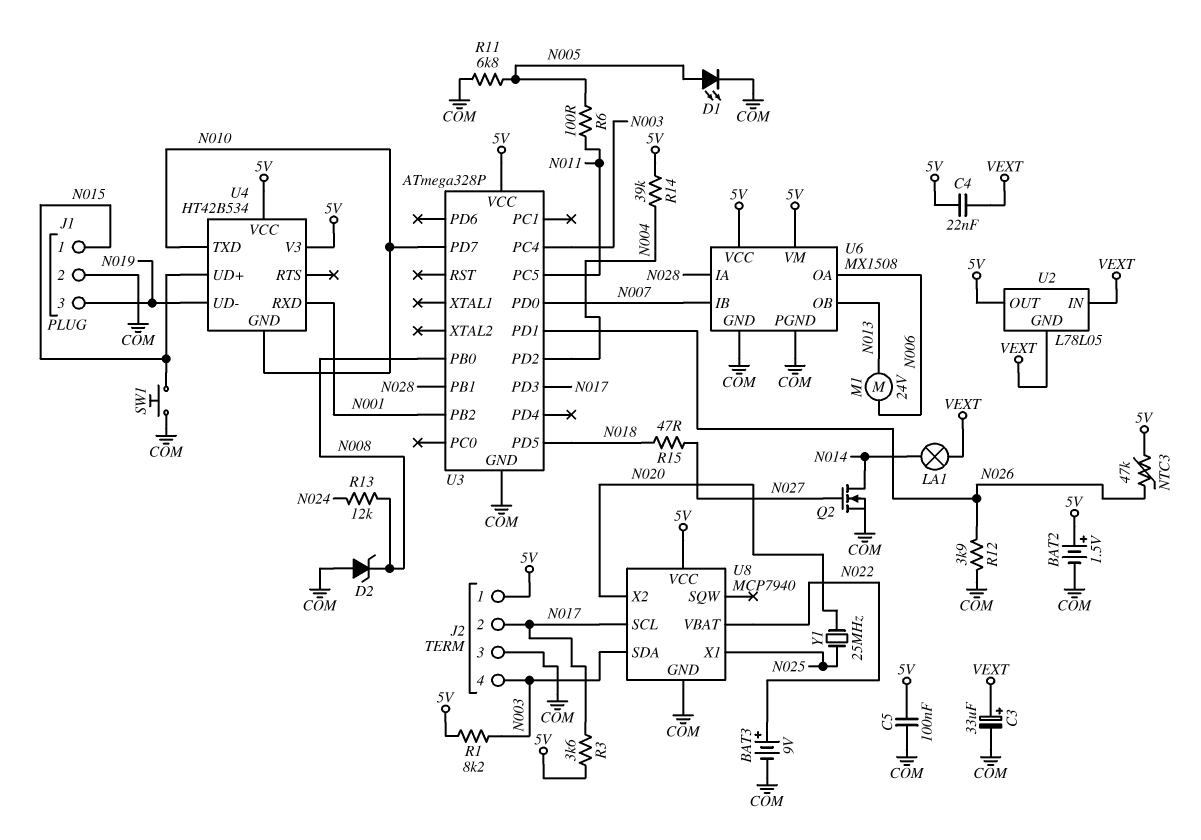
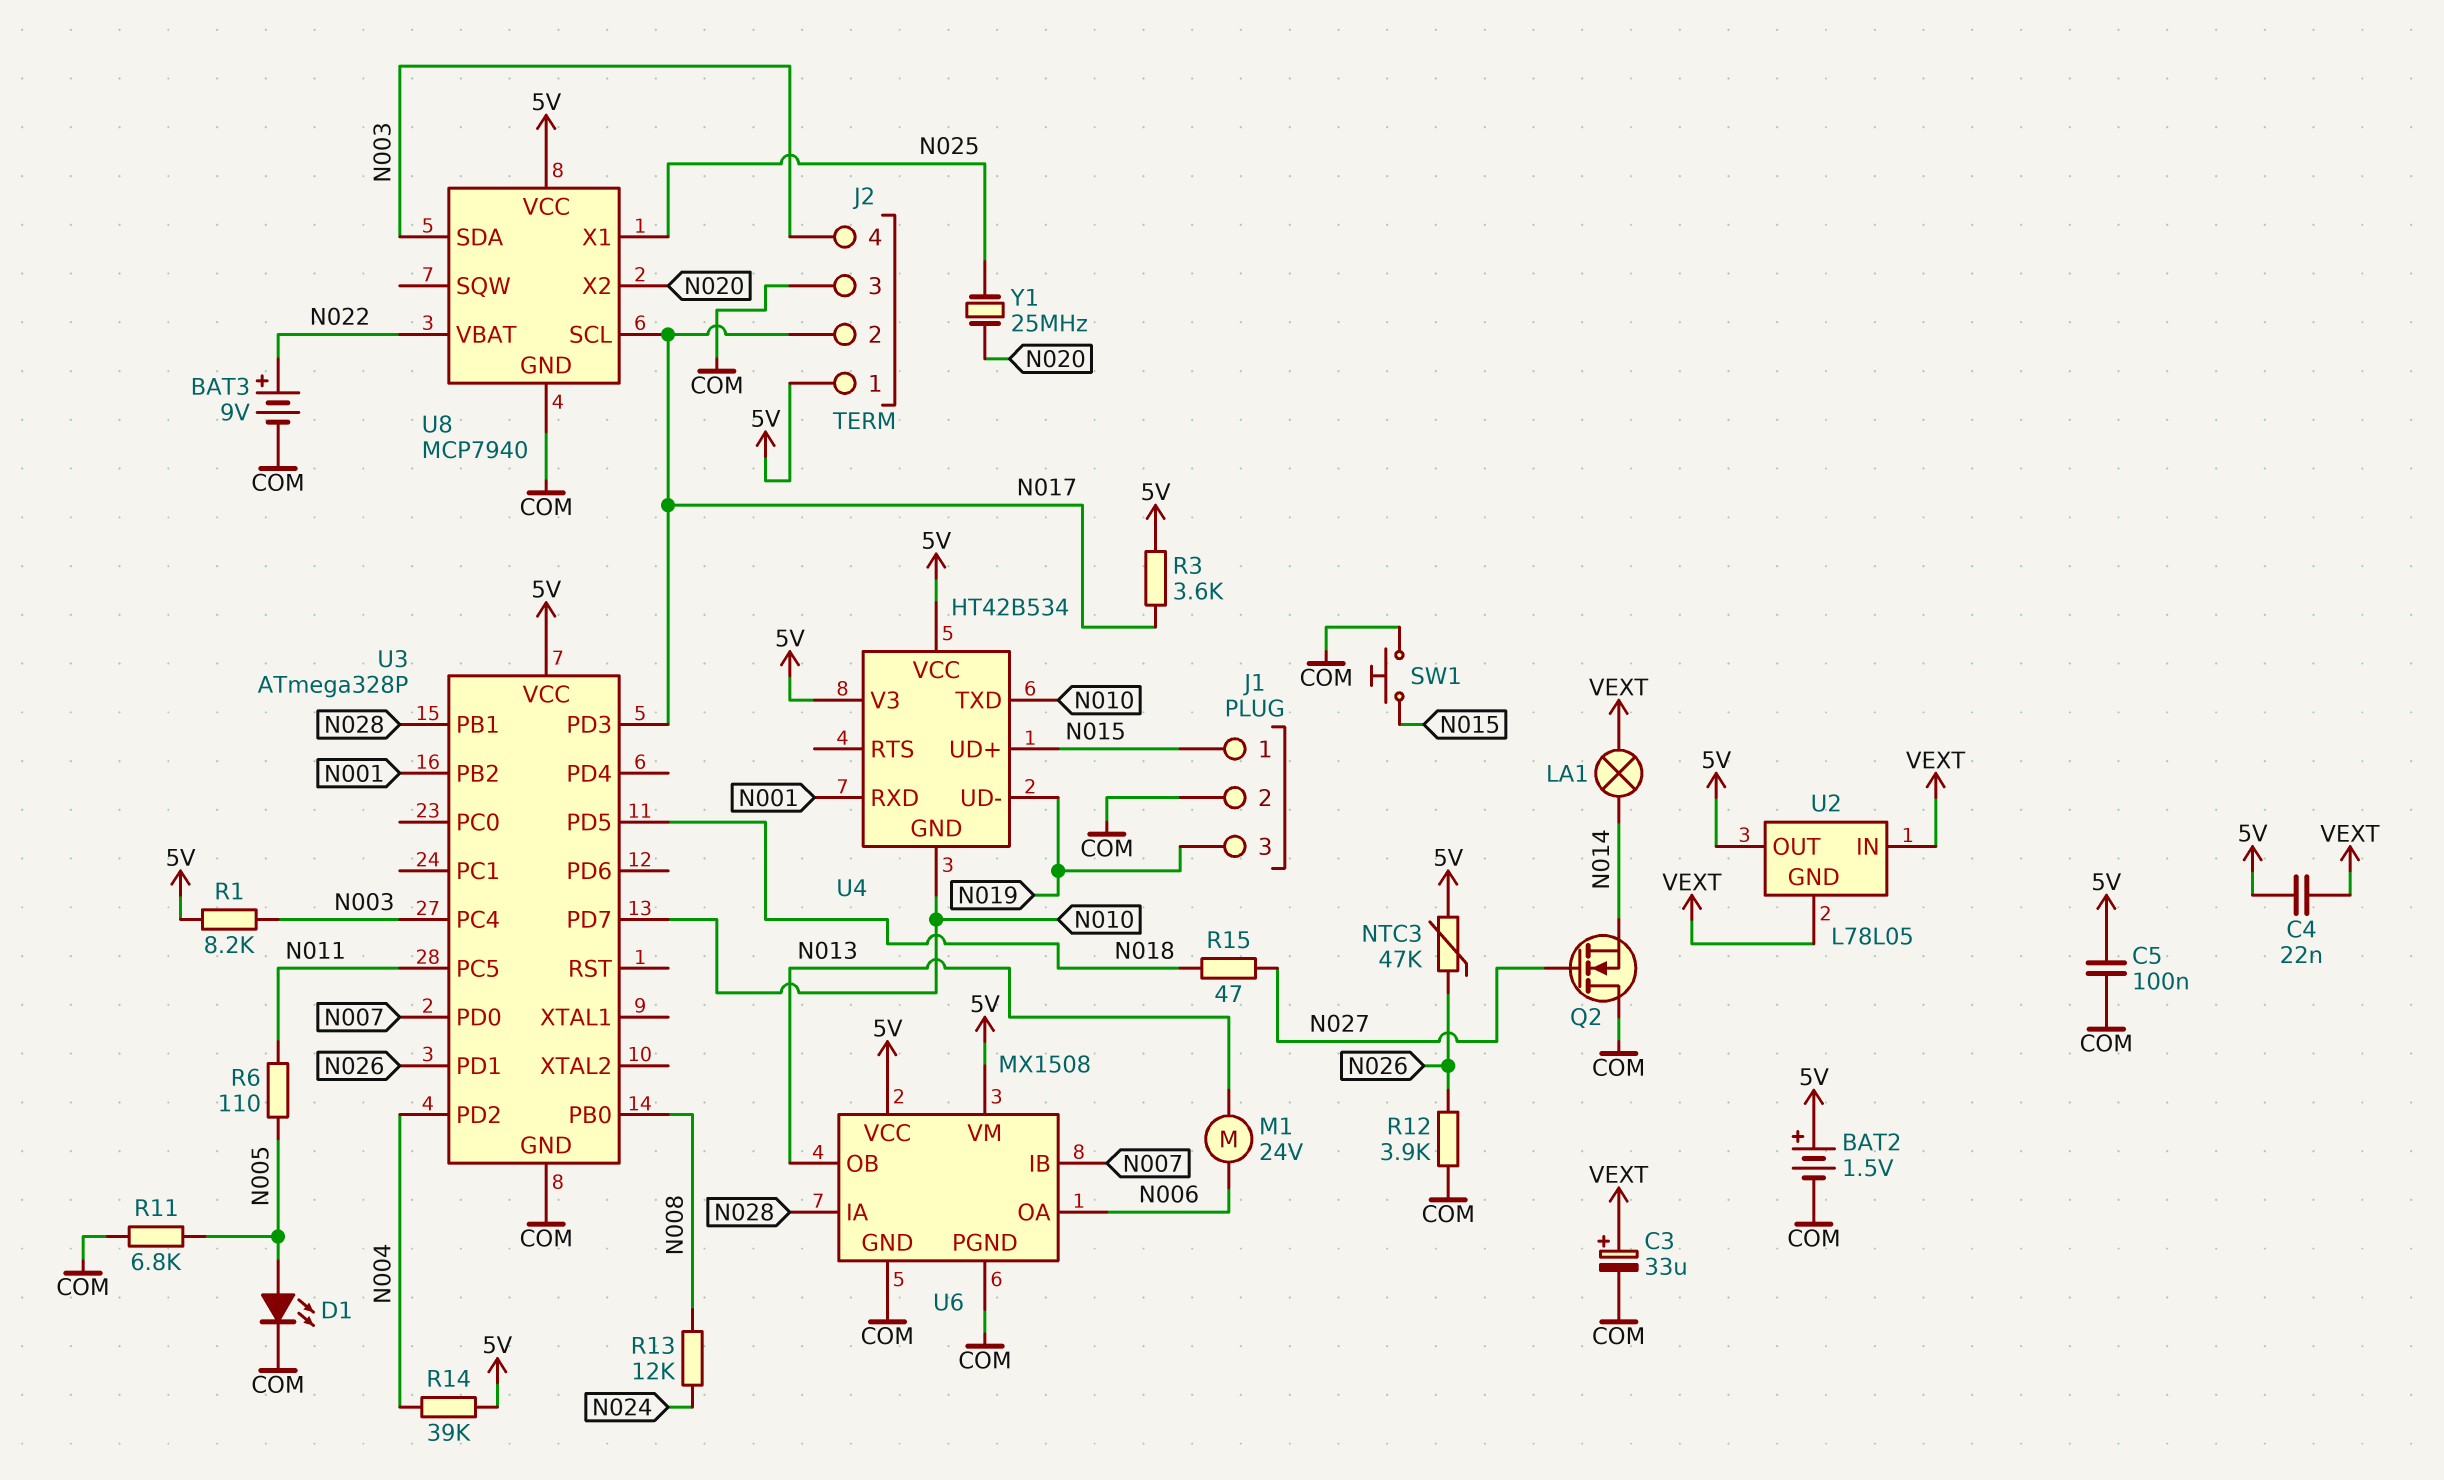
D2: zener (A COM, K N008) -> none
Q2: NMOS (G N027, D N014, S COM) -> NMOS (G N027, D COM, S N014)
R6: 100 (N005, N011) -> 110 (N005, N011)

